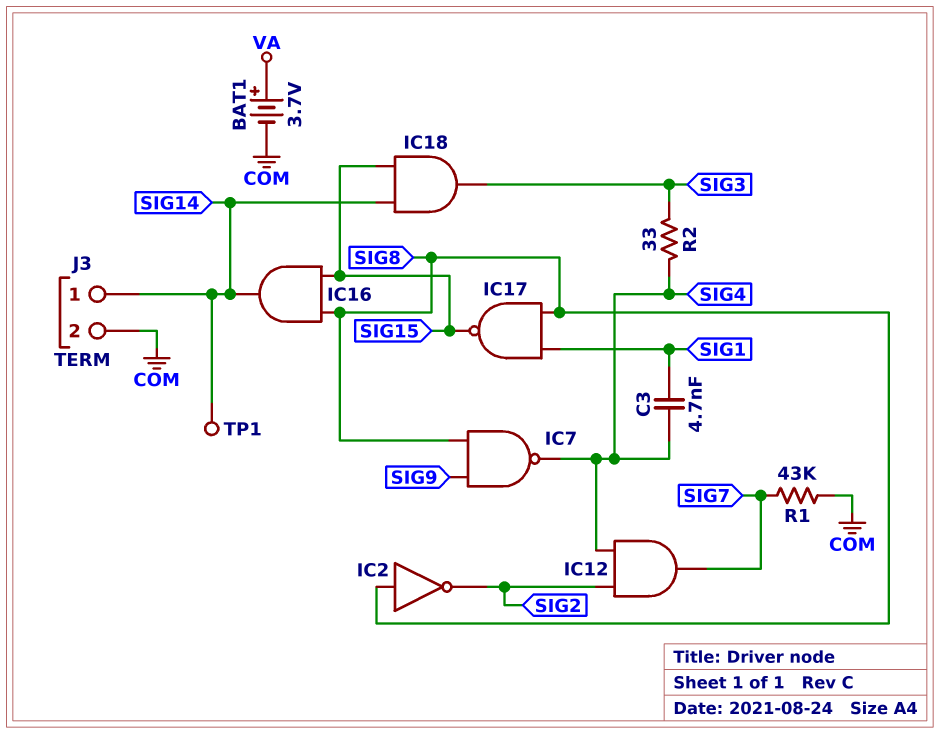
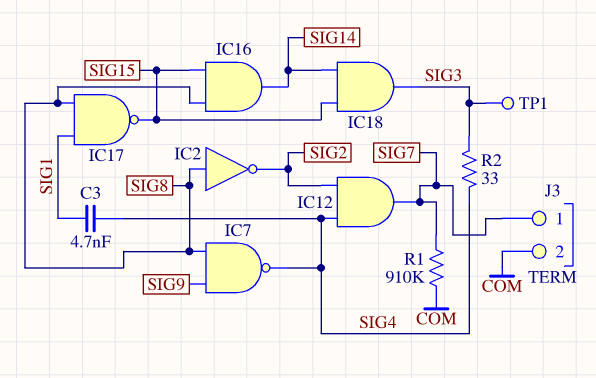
BAT1: 3.7V (plus VA, minus COM) -> none
J3 pin 1: SIG14 -> SIG7
R1: 43k (COM, SIG7) -> 910k (COM, SIG7)
TP1: test point (SIG14) -> test point (SIG3)

